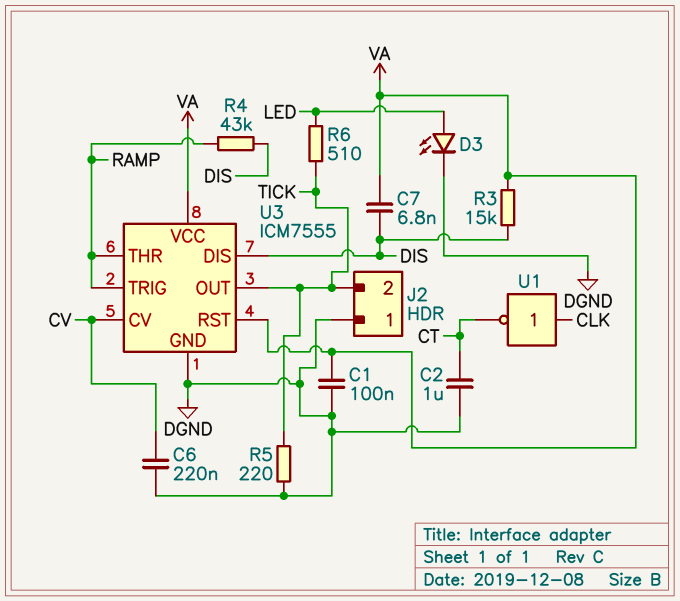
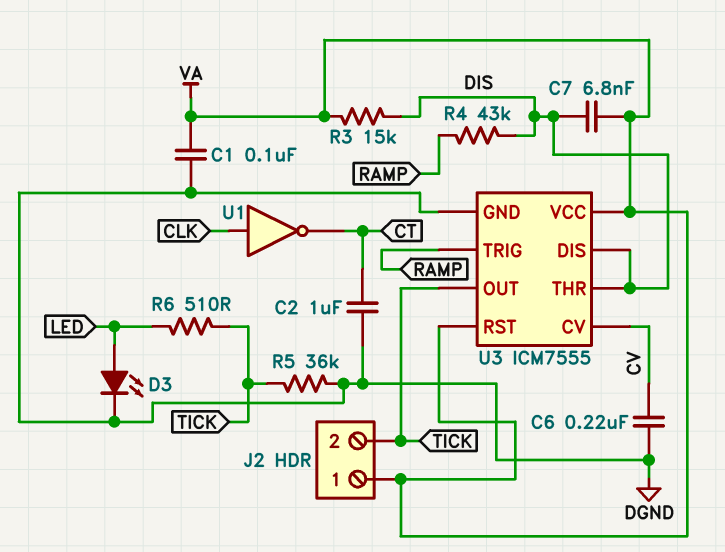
J2 pin 1: DGND -> VA
R5: 220 (DGND, TICK) -> 36k (DGND, TICK)
U3 pin THR: RAMP -> DIS

